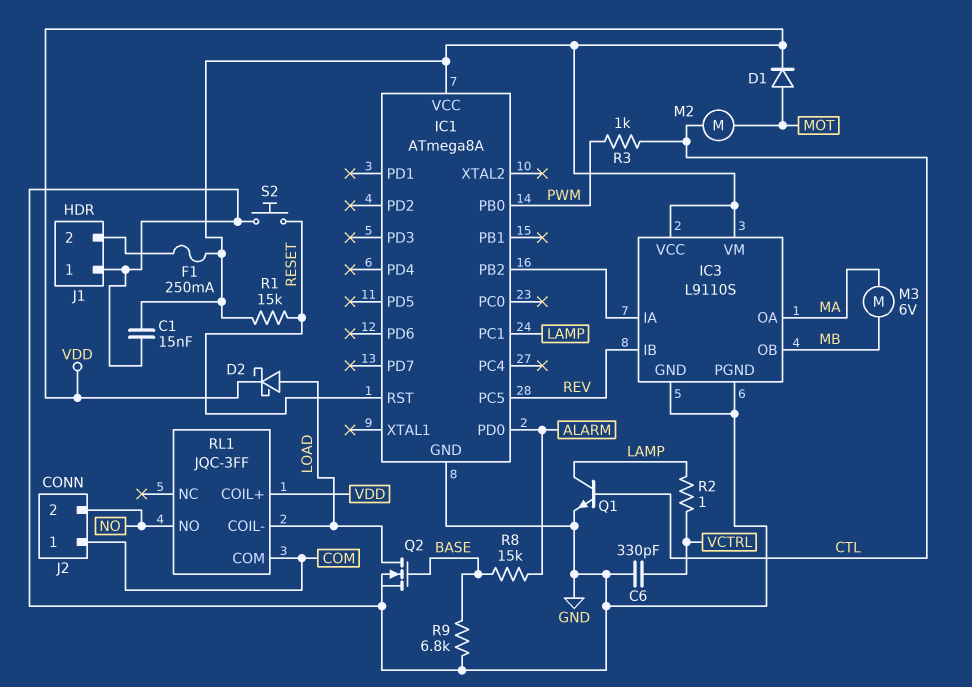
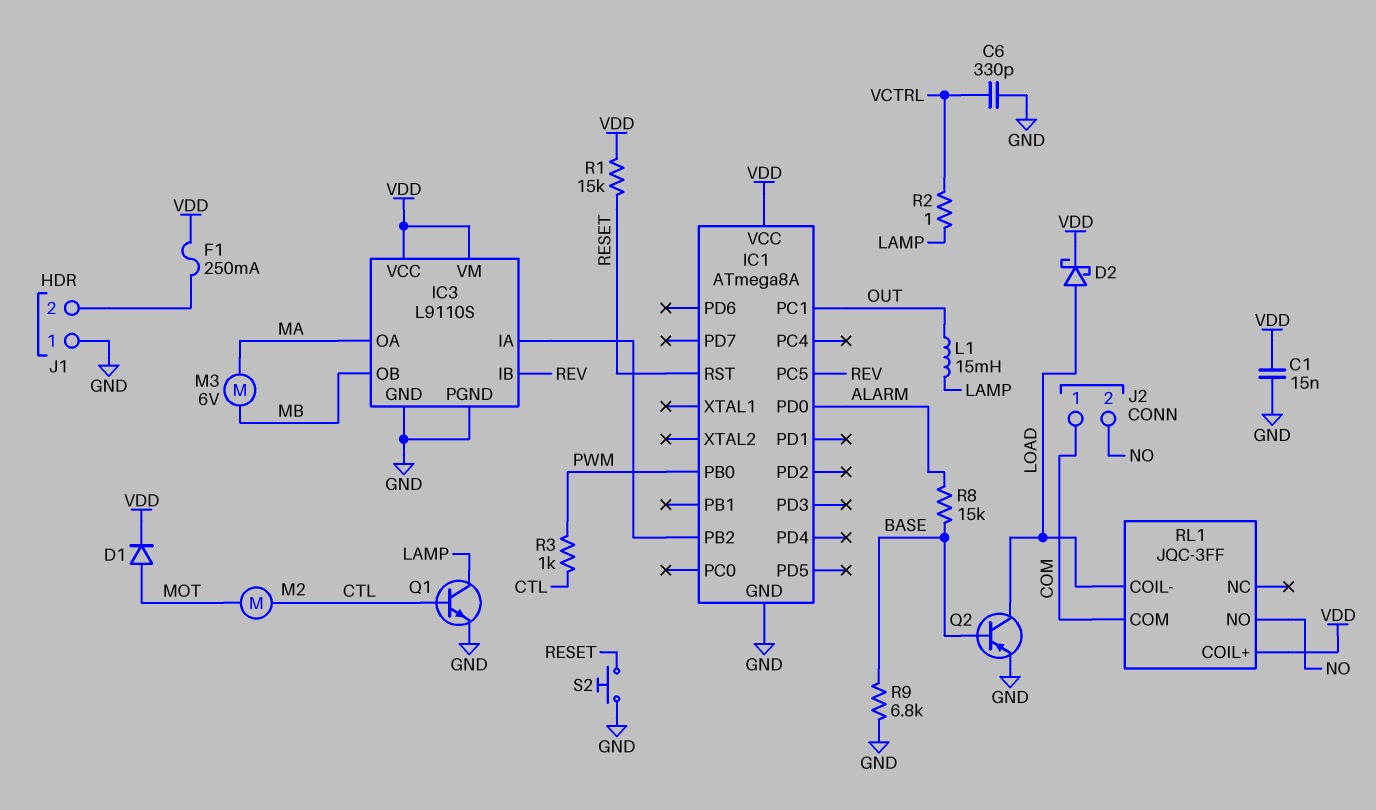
IC1 pin PC1: LAMP -> OUT
L1: none -> 15mH (LAMP, OUT)
Q2: NMOS (G BASE, D LOAD, S GND) -> PNP (B BASE, C LOAD, E GND)

